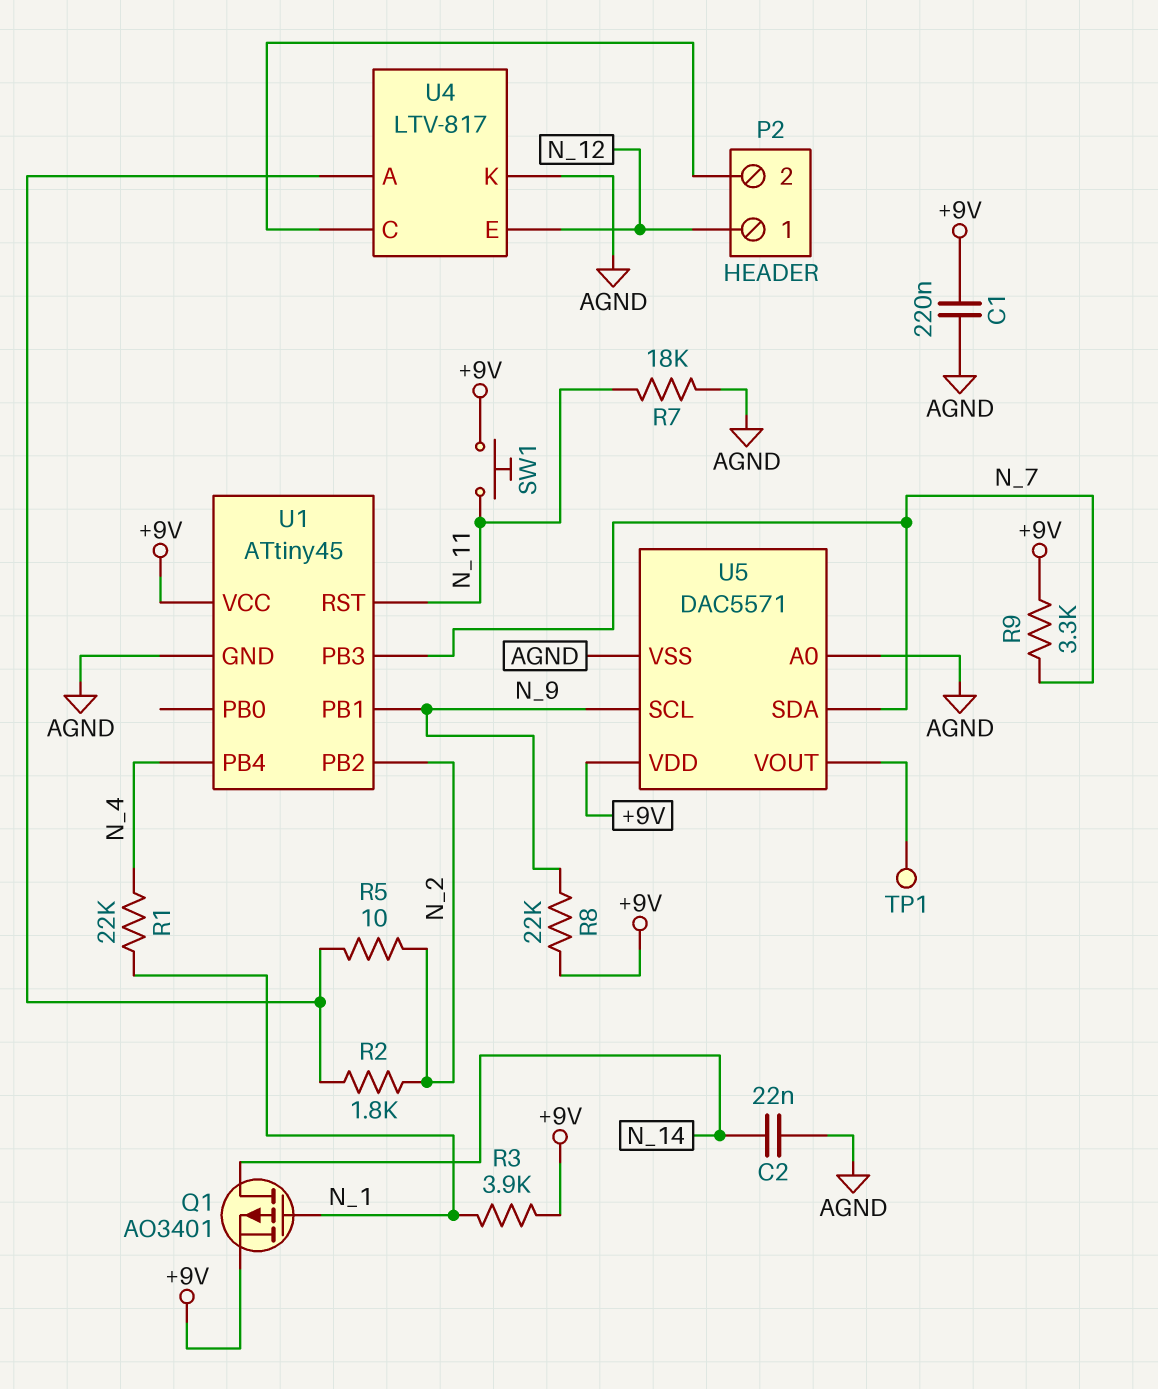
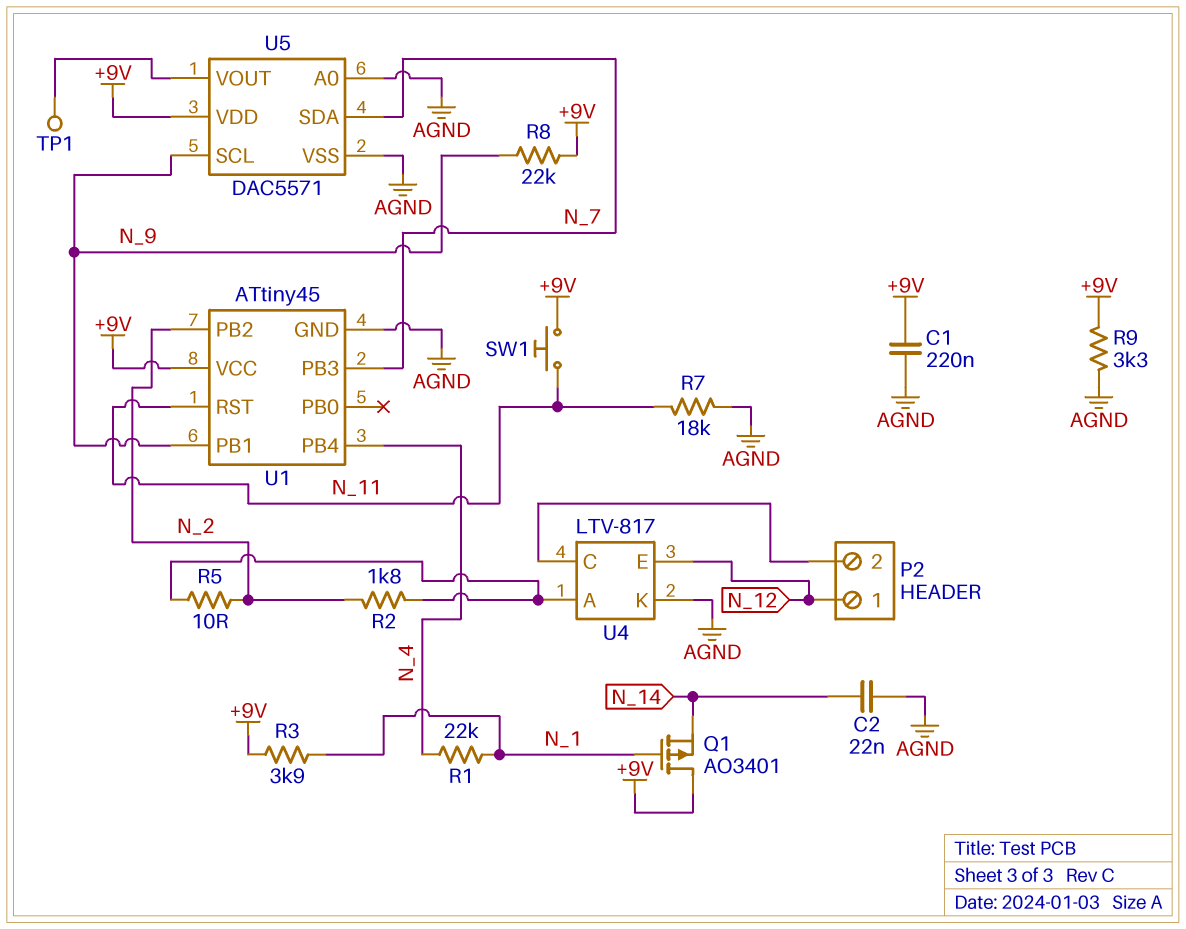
Q1: PMOS AO3401 (G N_1, D N_14, S +9V) -> PMOS AO3401 (G N_1, D +9V, S N_14)
R9: 3.3k (+9V, N_7) -> 3.3k (+9V, AGND)

